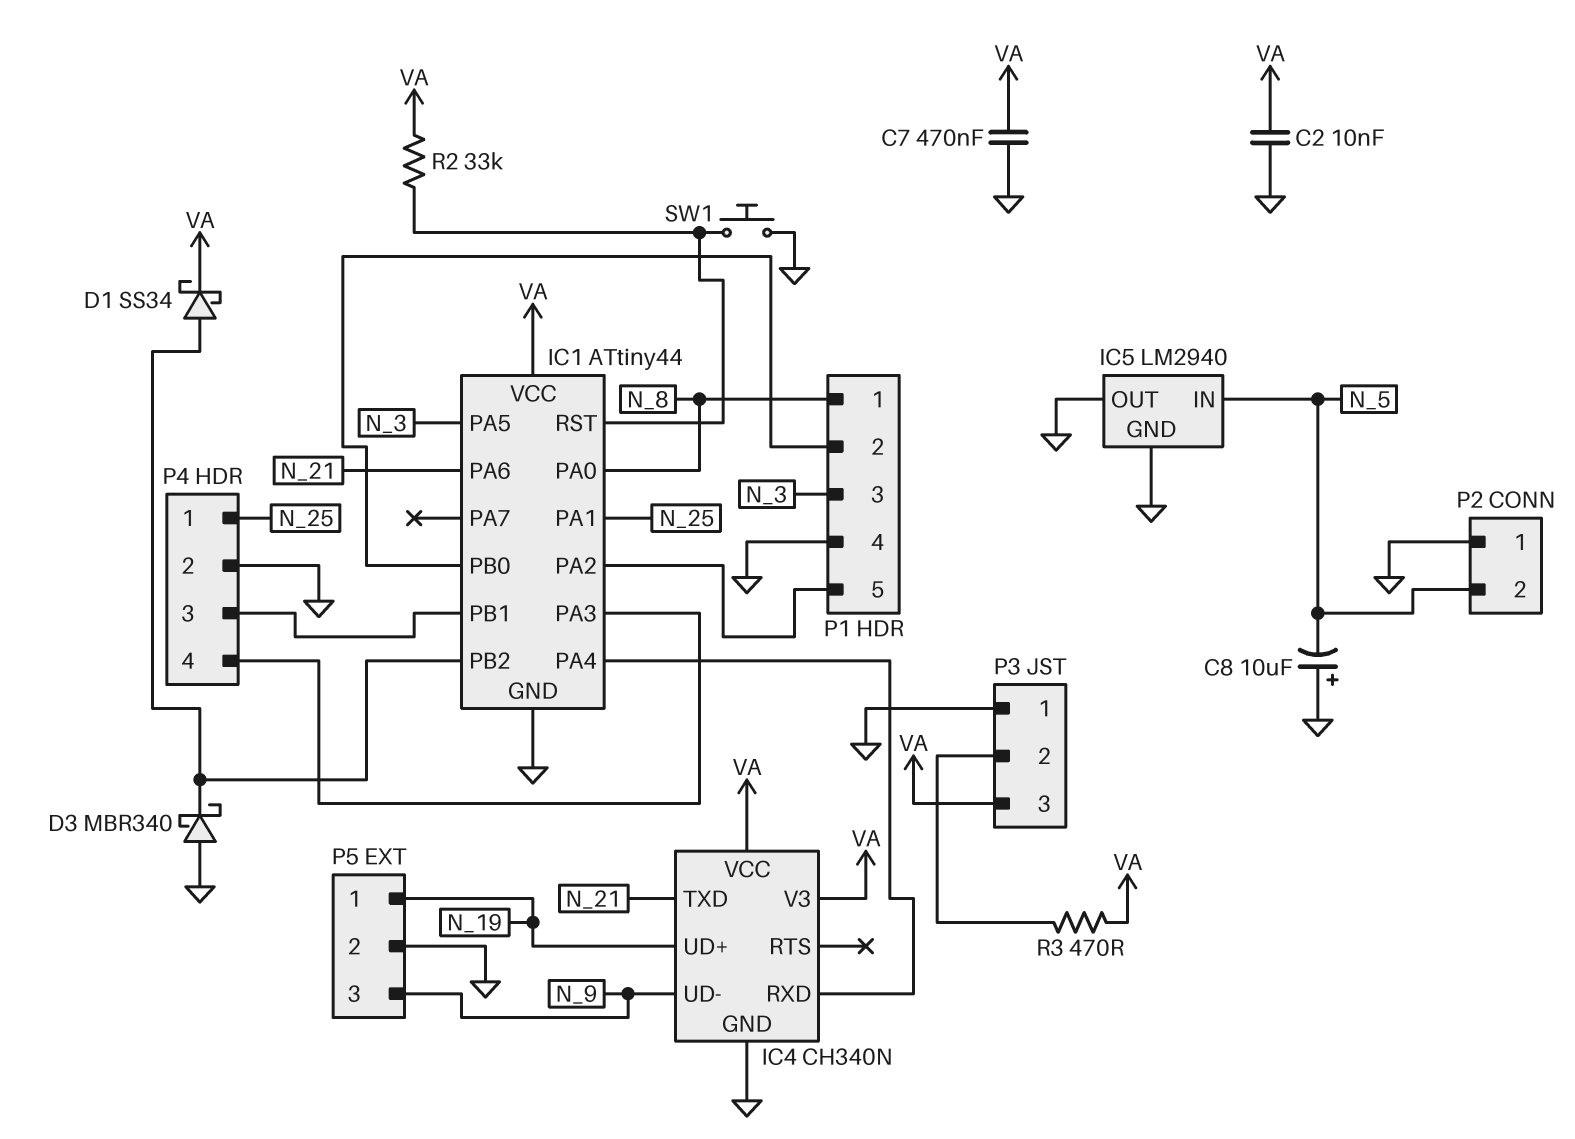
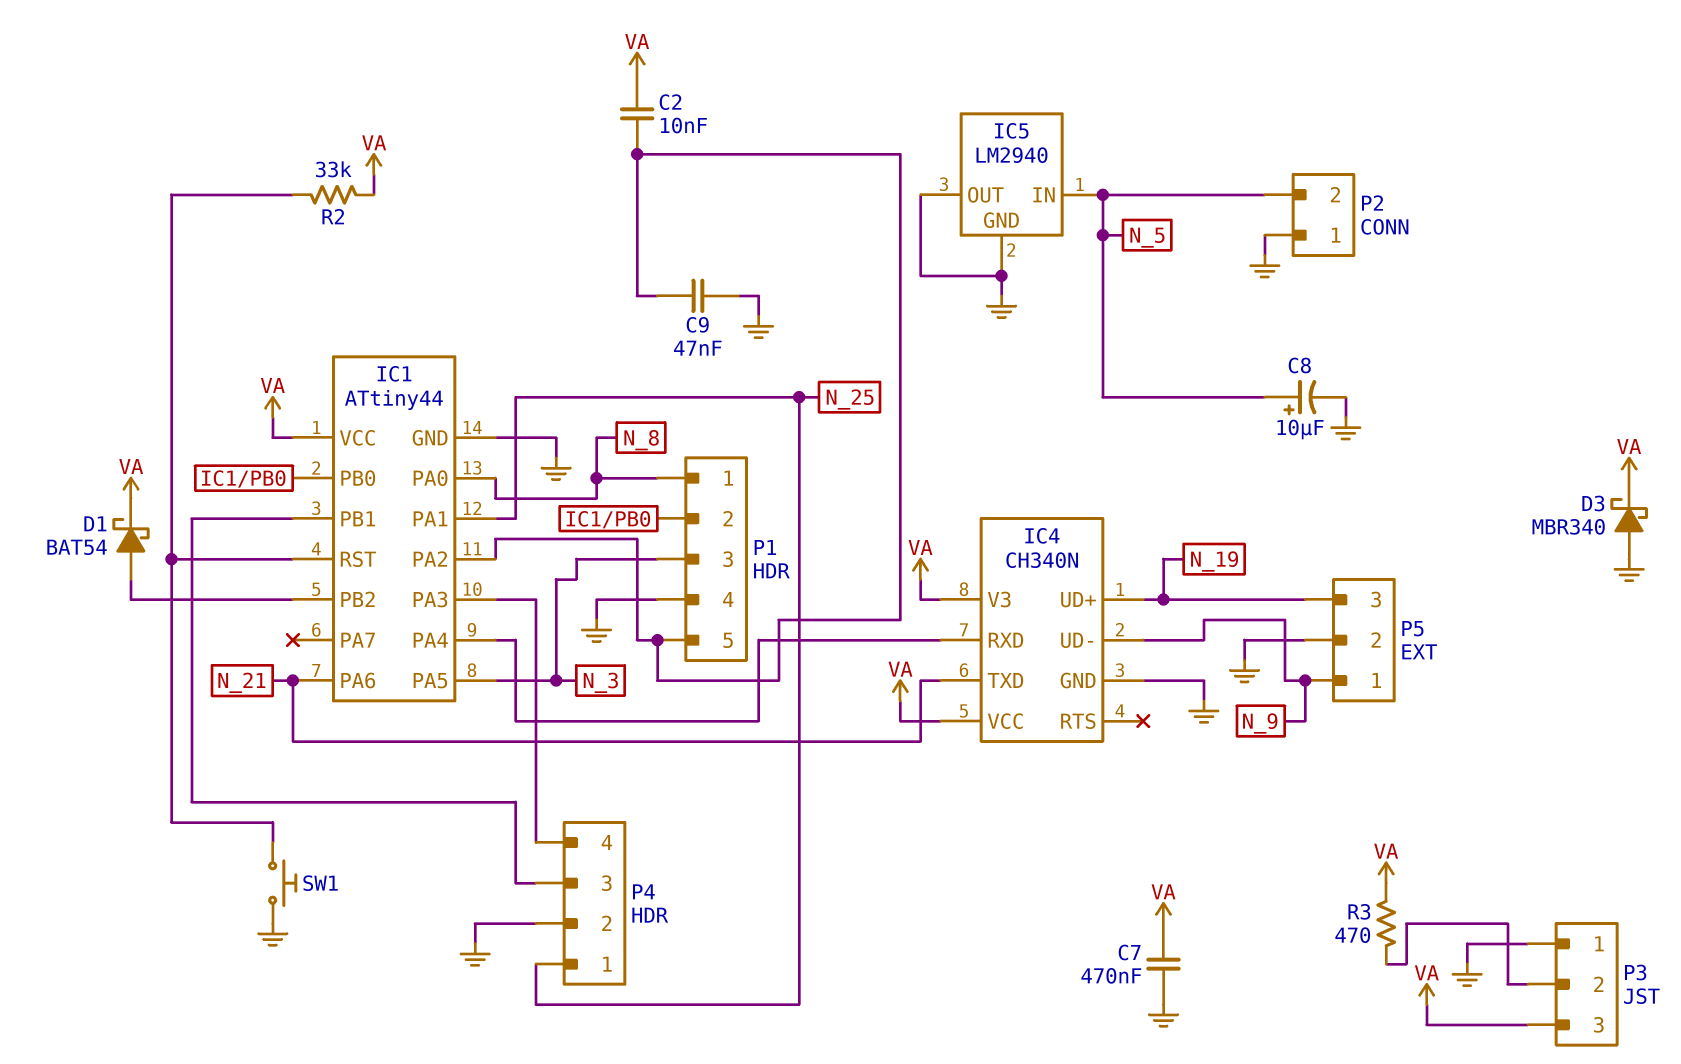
C2: 10nF (GND, VA) -> 10nF (IC1/PA2, VA)
C8: 10uF (plus GND, minus N_5) -> 10uF (plus N_5, minus GND)
C9: none -> 47nF (GND, IC1/PA2)
D1: schottky SS34 (A IC1/PB2, K VA) -> schottky BAT54 (A IC1/PB2, K VA)
D3: schottky MBR340 (A GND, K IC1/PB2) -> schottky MBR340 (A GND, K VA)
P5 pin 1: N_19 -> N_9
P5 pin 3: N_9 -> N_19

